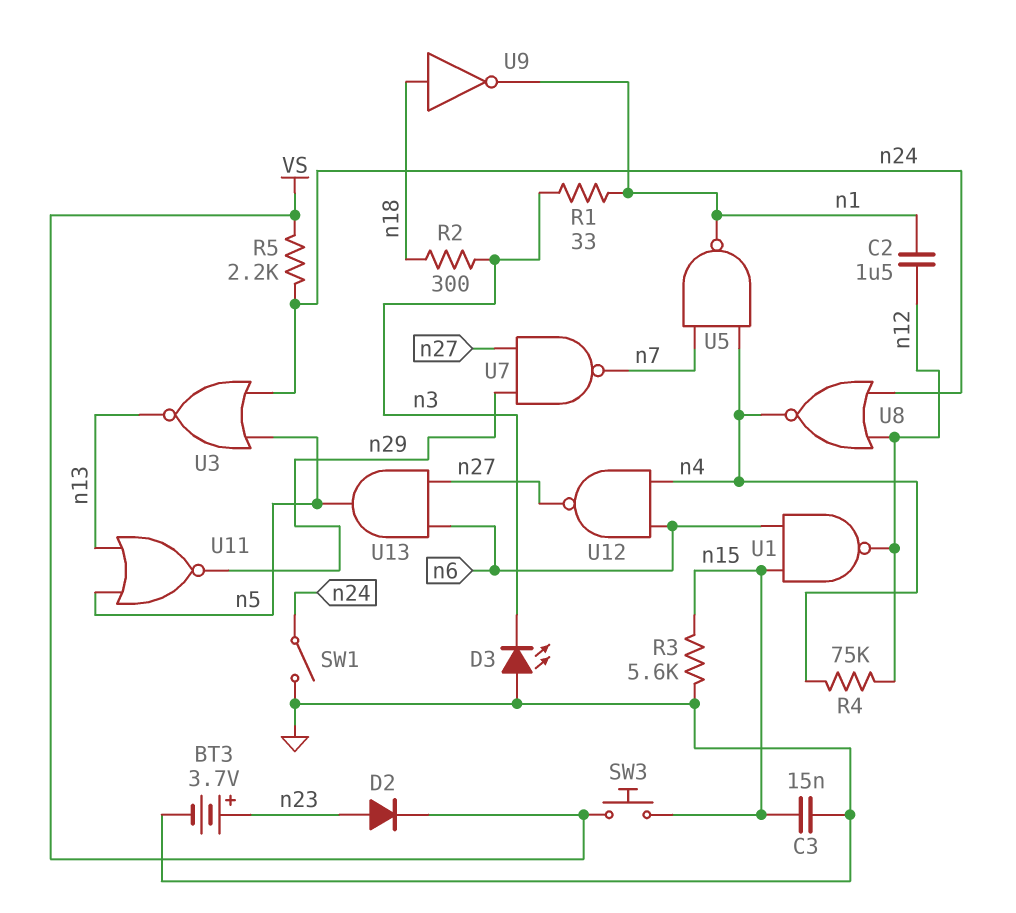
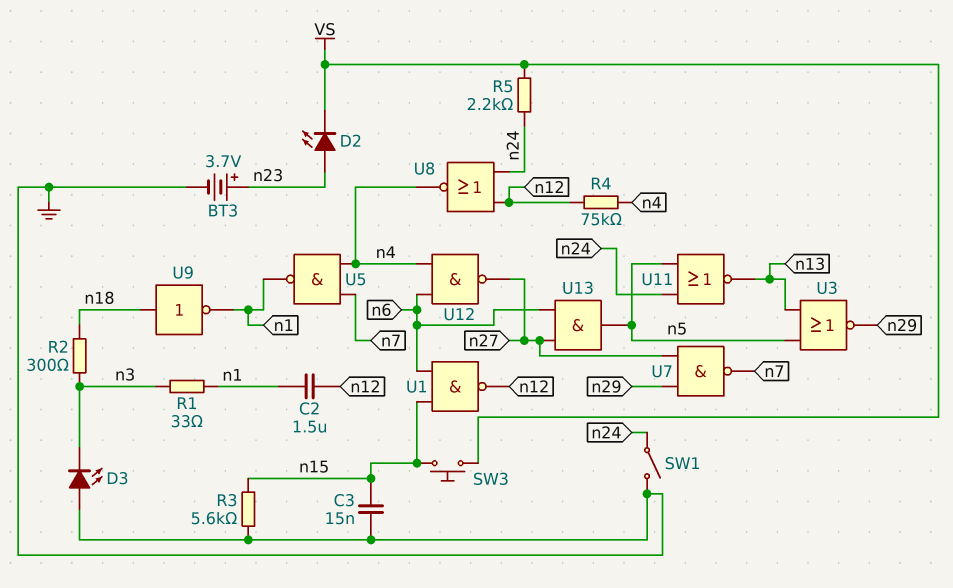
D2: diode (A n23, K VS) -> LED (A n23, K VS)
U3: NOR (in n5, in n24, out n13) -> NOR (in n5, in n13, out n29)
U11: NOR (in n5, in n13, out n29) -> NOR (in n5, in n24, out n13)

